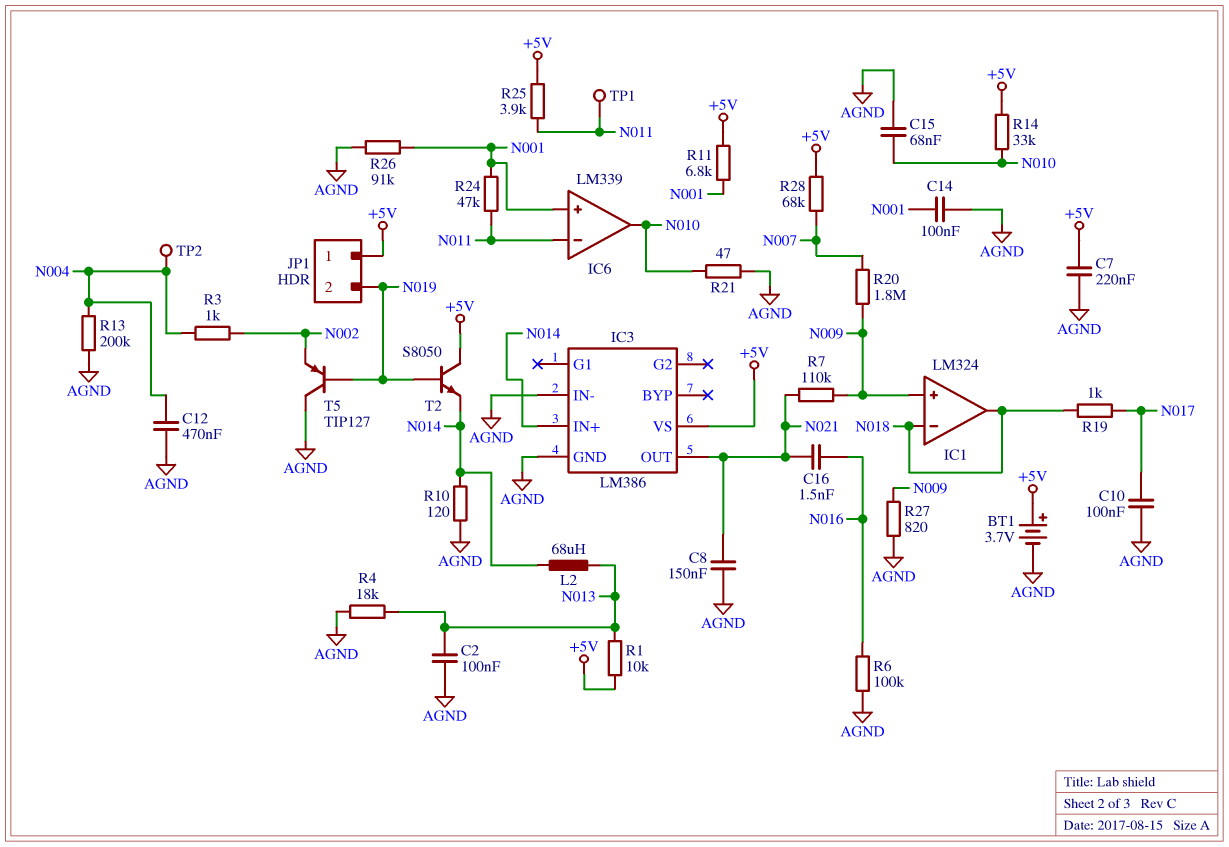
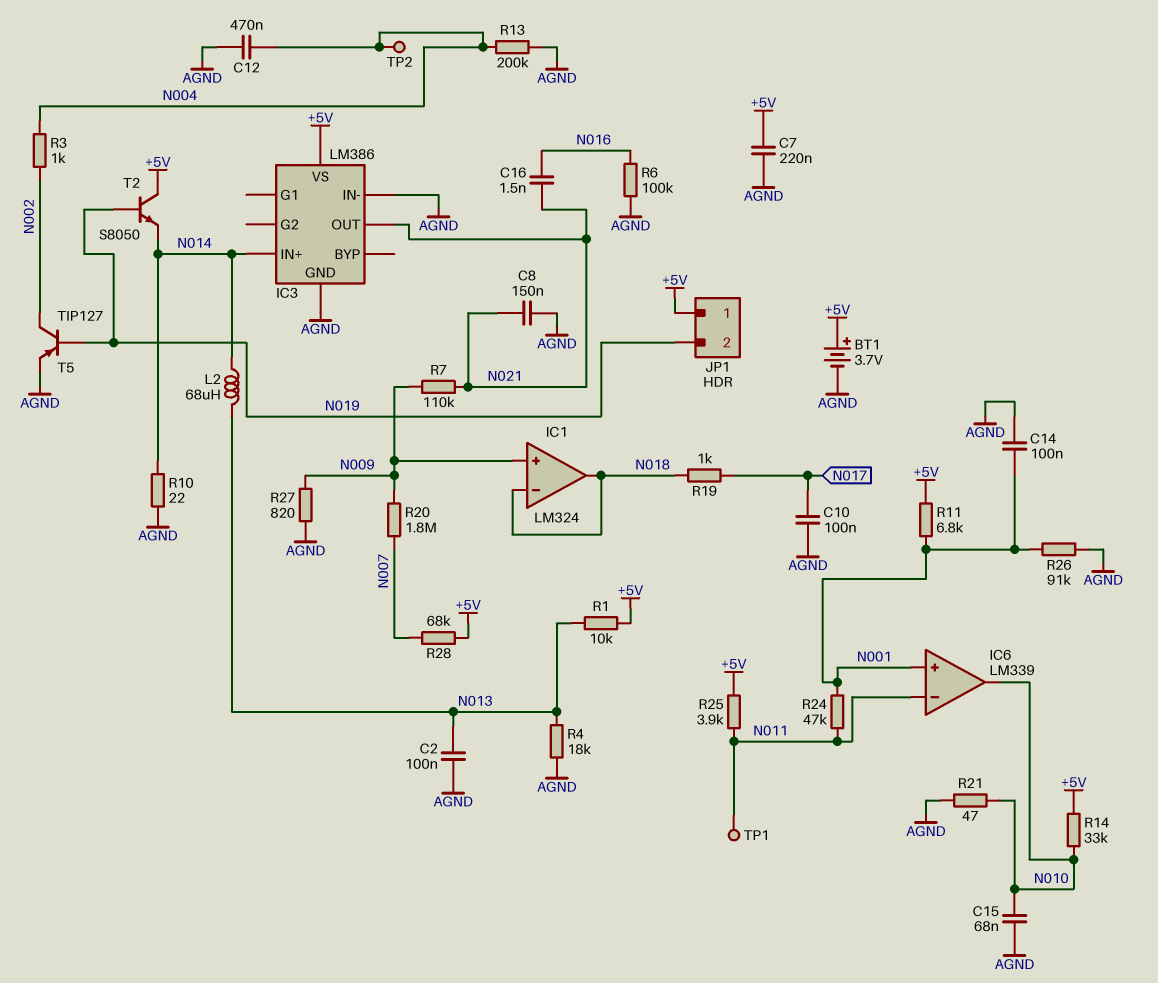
R10: 120 (AGND, N014) -> 22 (AGND, N014)
T5: PNP TIP127 (B N019, C AGND, E N002) -> PNP TIP127 (B N019, C N002, E AGND)

